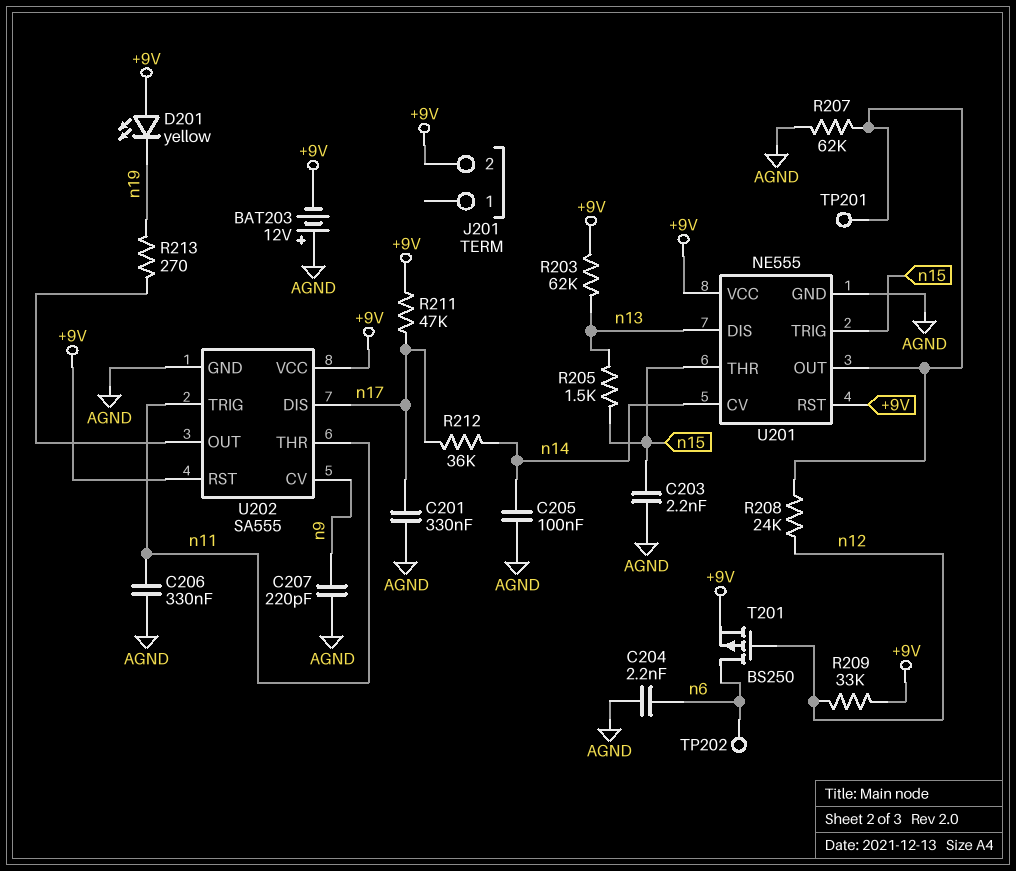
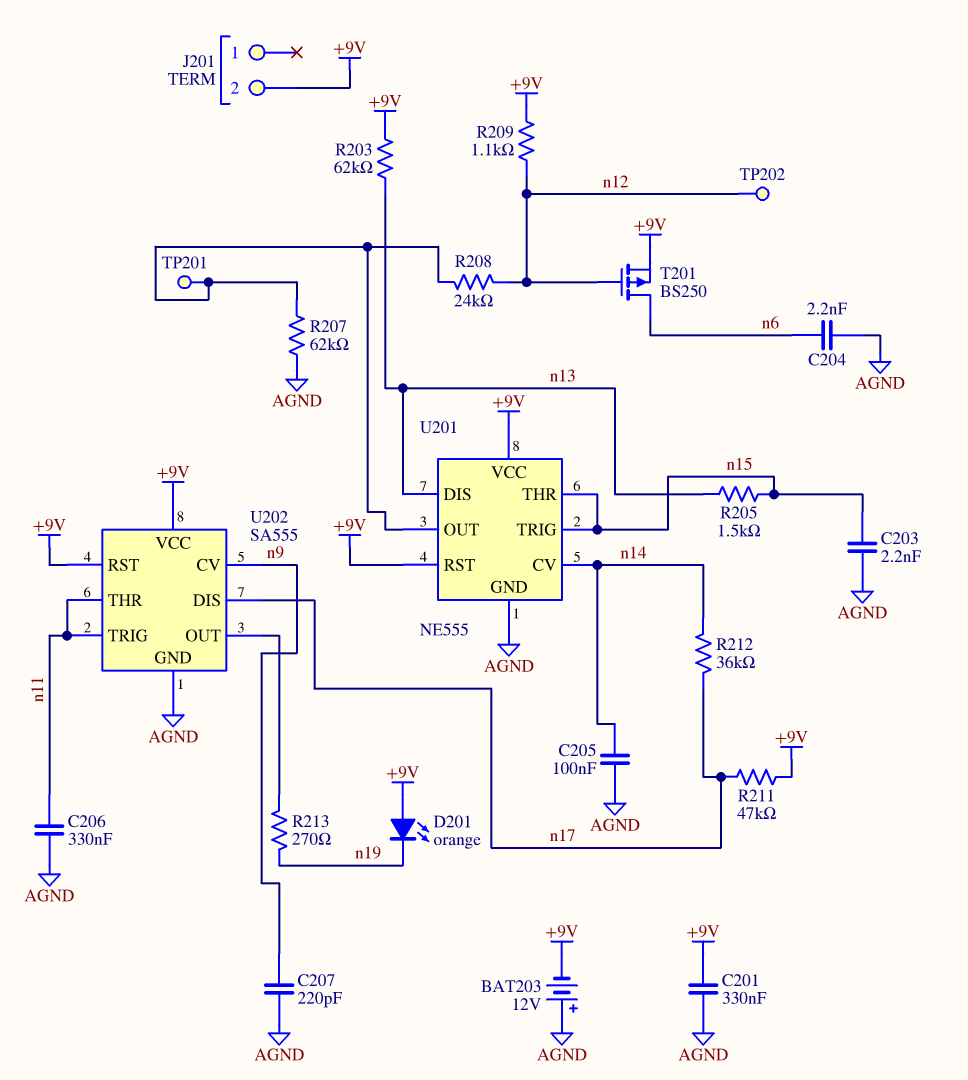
C201: 330nF (AGND, n17) -> 330nF (+9V, AGND)
D201: LED yellow (A +9V, K n19) -> LED orange (A +9V, K n19)
R209: 33k (+9V, n12) -> 1.1k (+9V, n12)
TP202: test point (n6) -> test point (n12)

